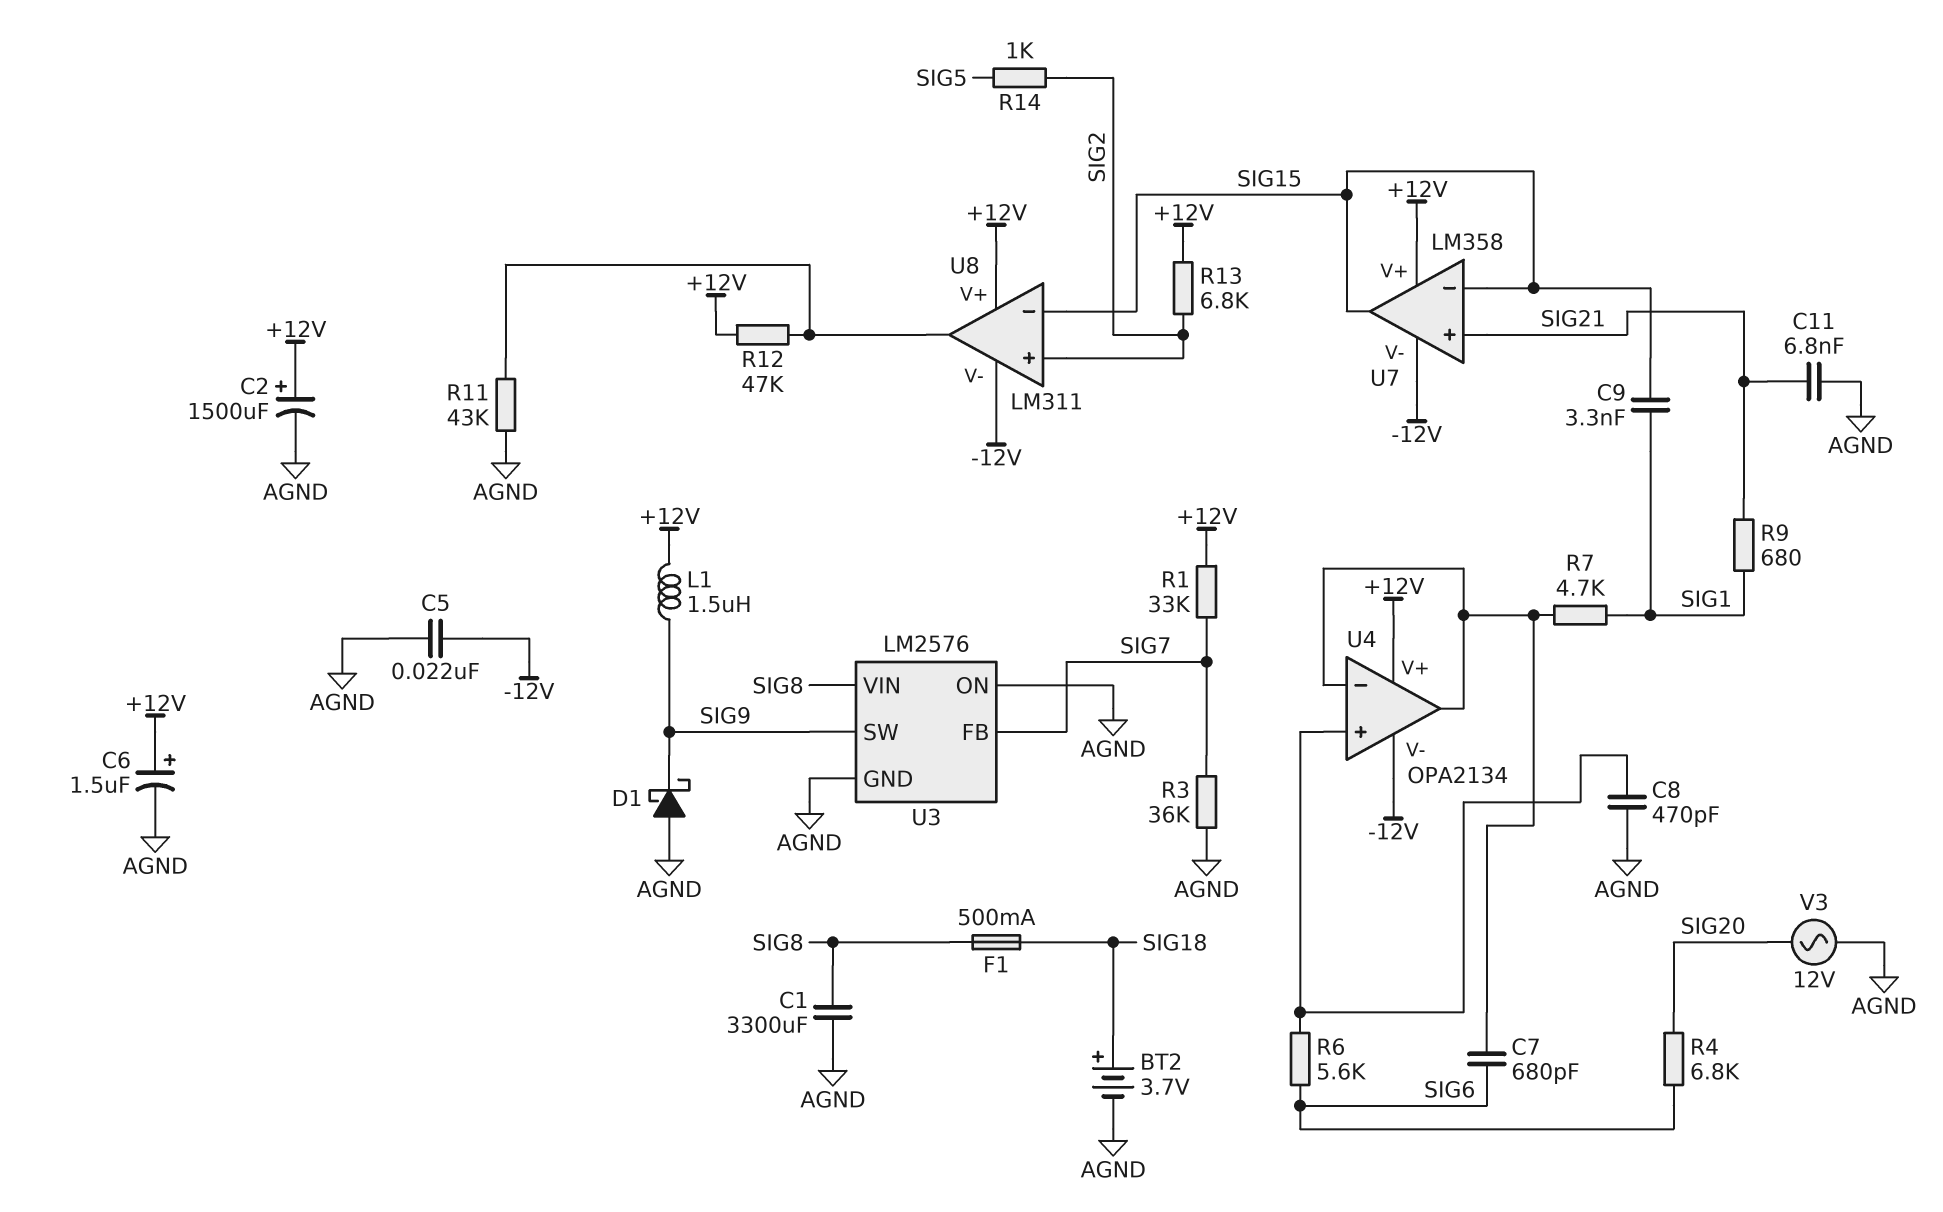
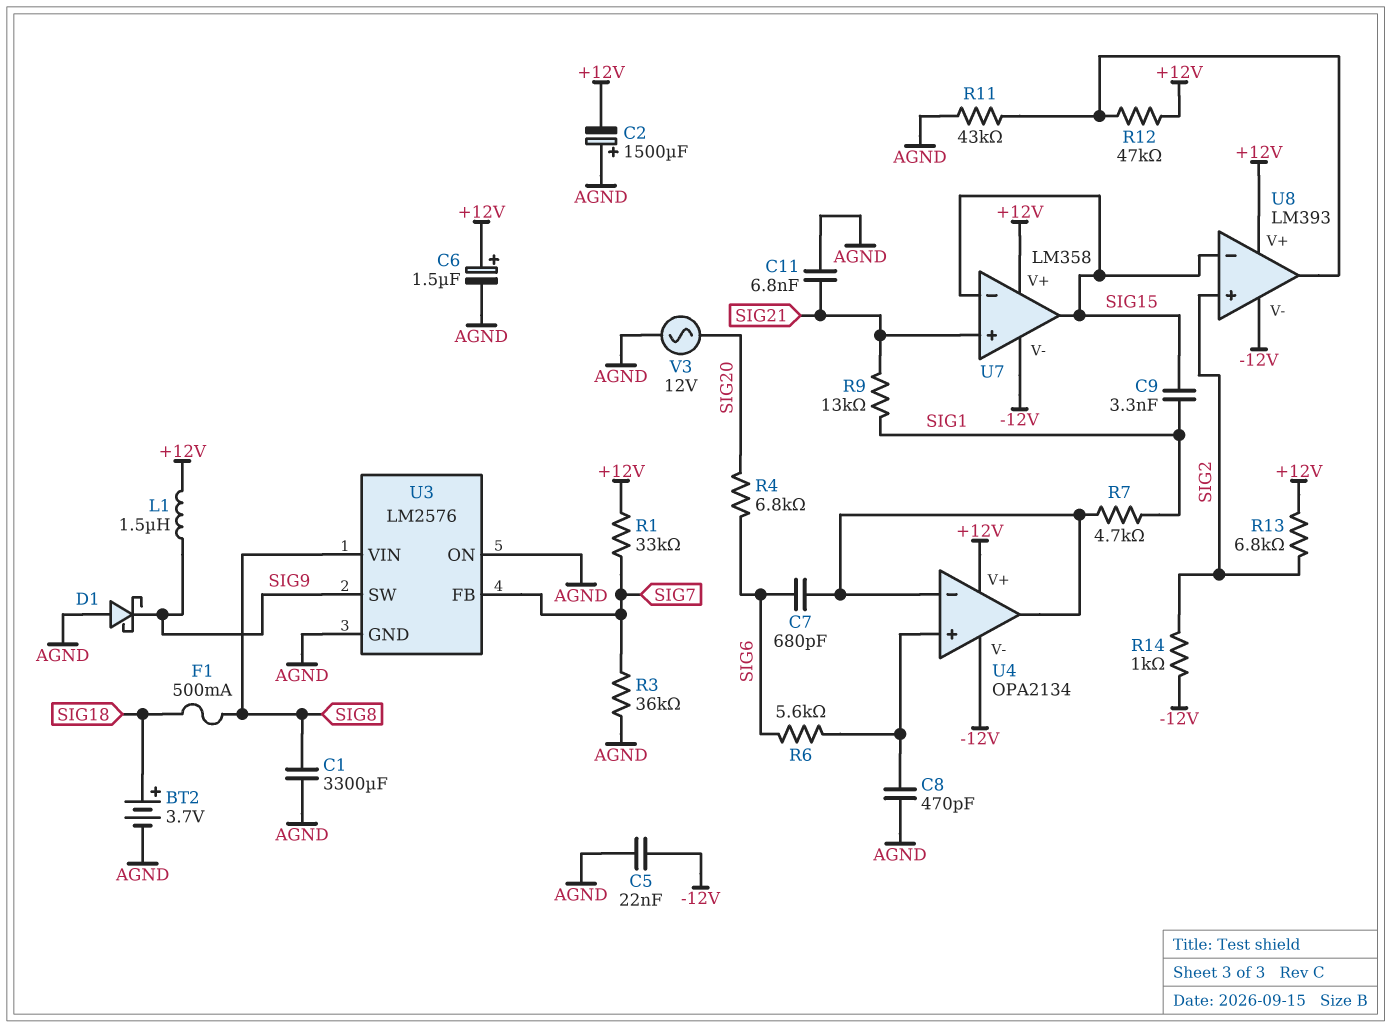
C2: 1500uF (plus +12V, minus AGND) -> 1500uF (plus AGND, minus +12V)
R9: 680 (SIG1, SIG21) -> 13k (SIG1, SIG21)
R14: 1k (SIG2, SIG5) -> 1k (-12V, SIG2)
U8: LM311 -> LM393

